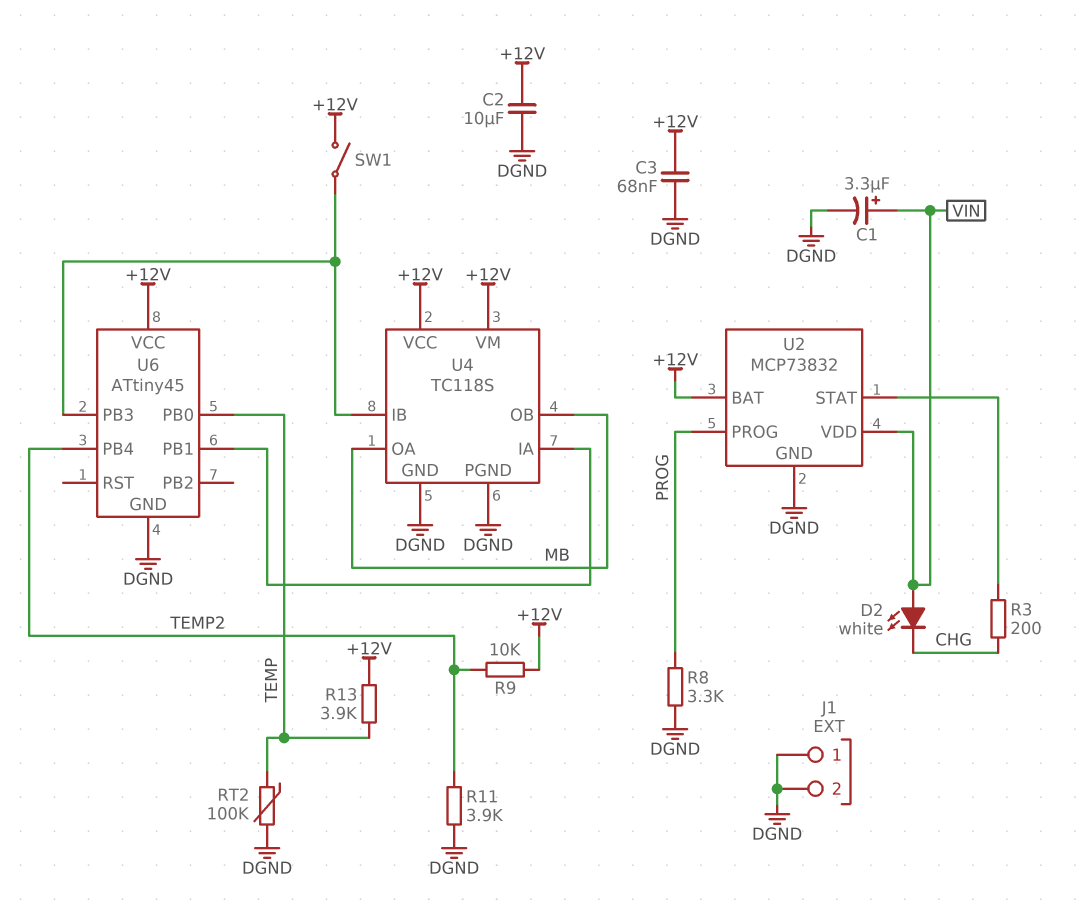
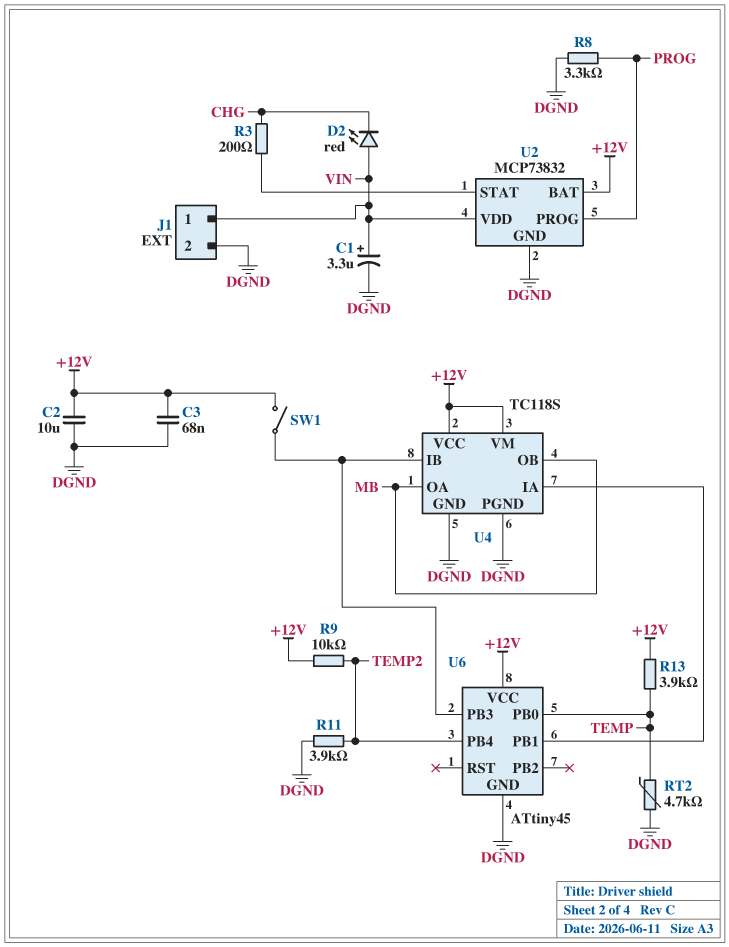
D2: LED white (A VIN, K CHG) -> LED red (A VIN, K CHG)
J1 pin 1: DGND -> VIN
RT2: 100k (DGND, TEMP) -> 4.7k (DGND, TEMP)

